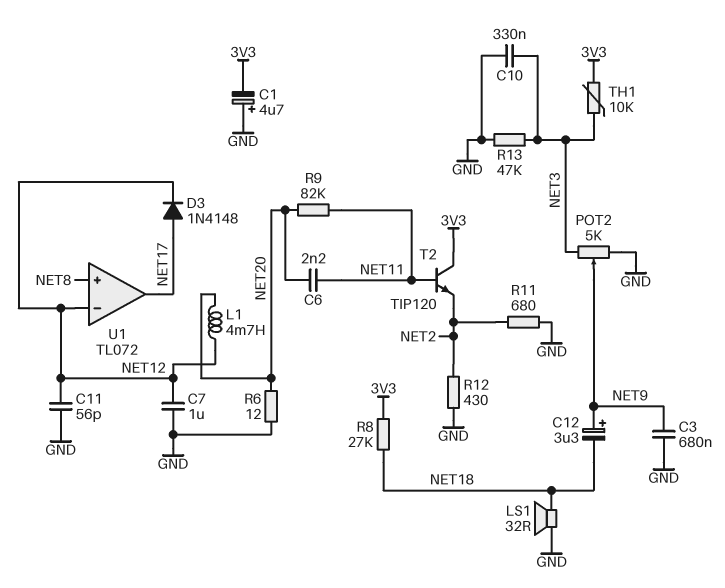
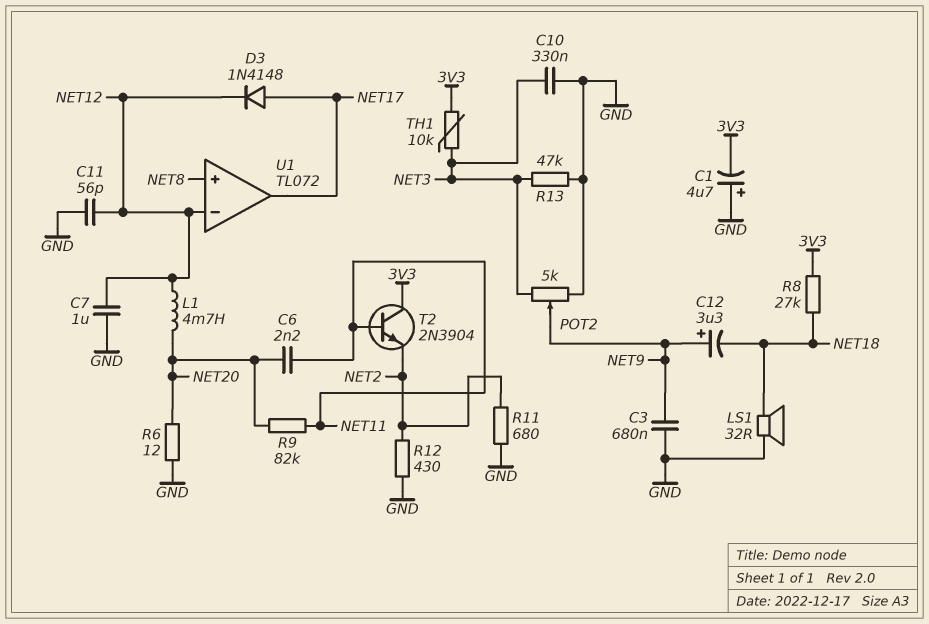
T2: NPN TIP120 (B NET11, C 3V3, E NET2) -> NPN 2N3904 (B NET11, C 3V3, E NET2)

